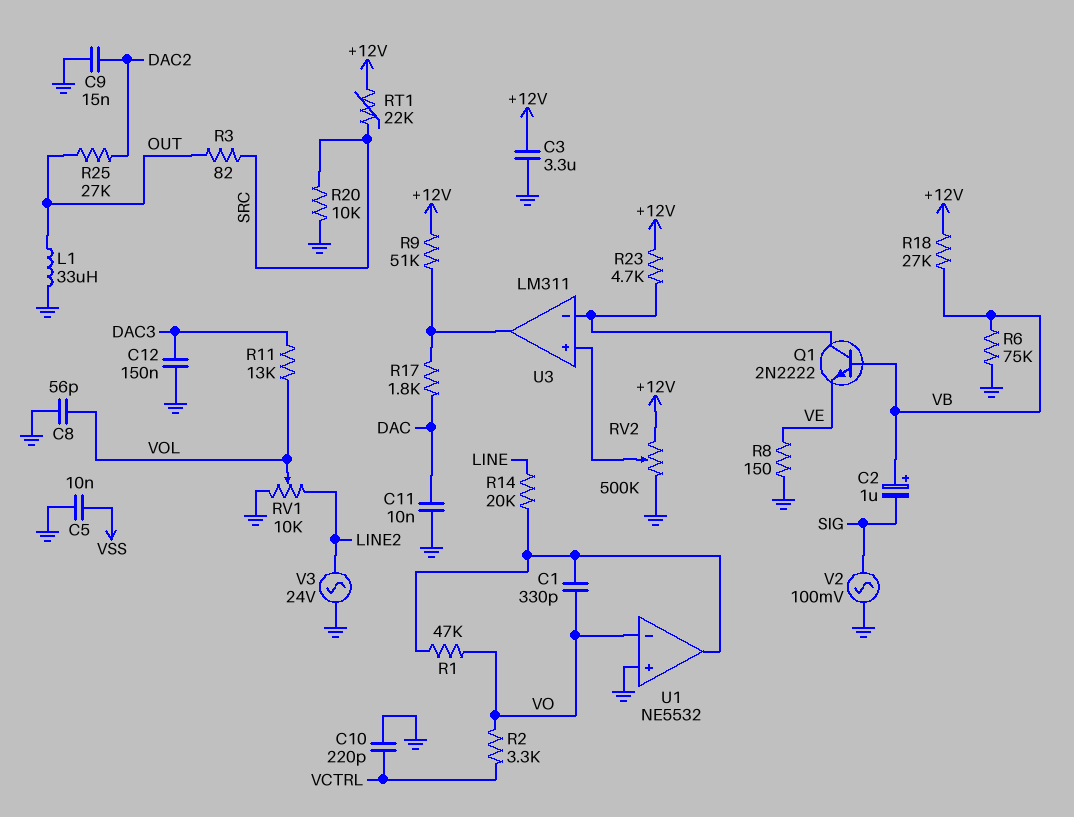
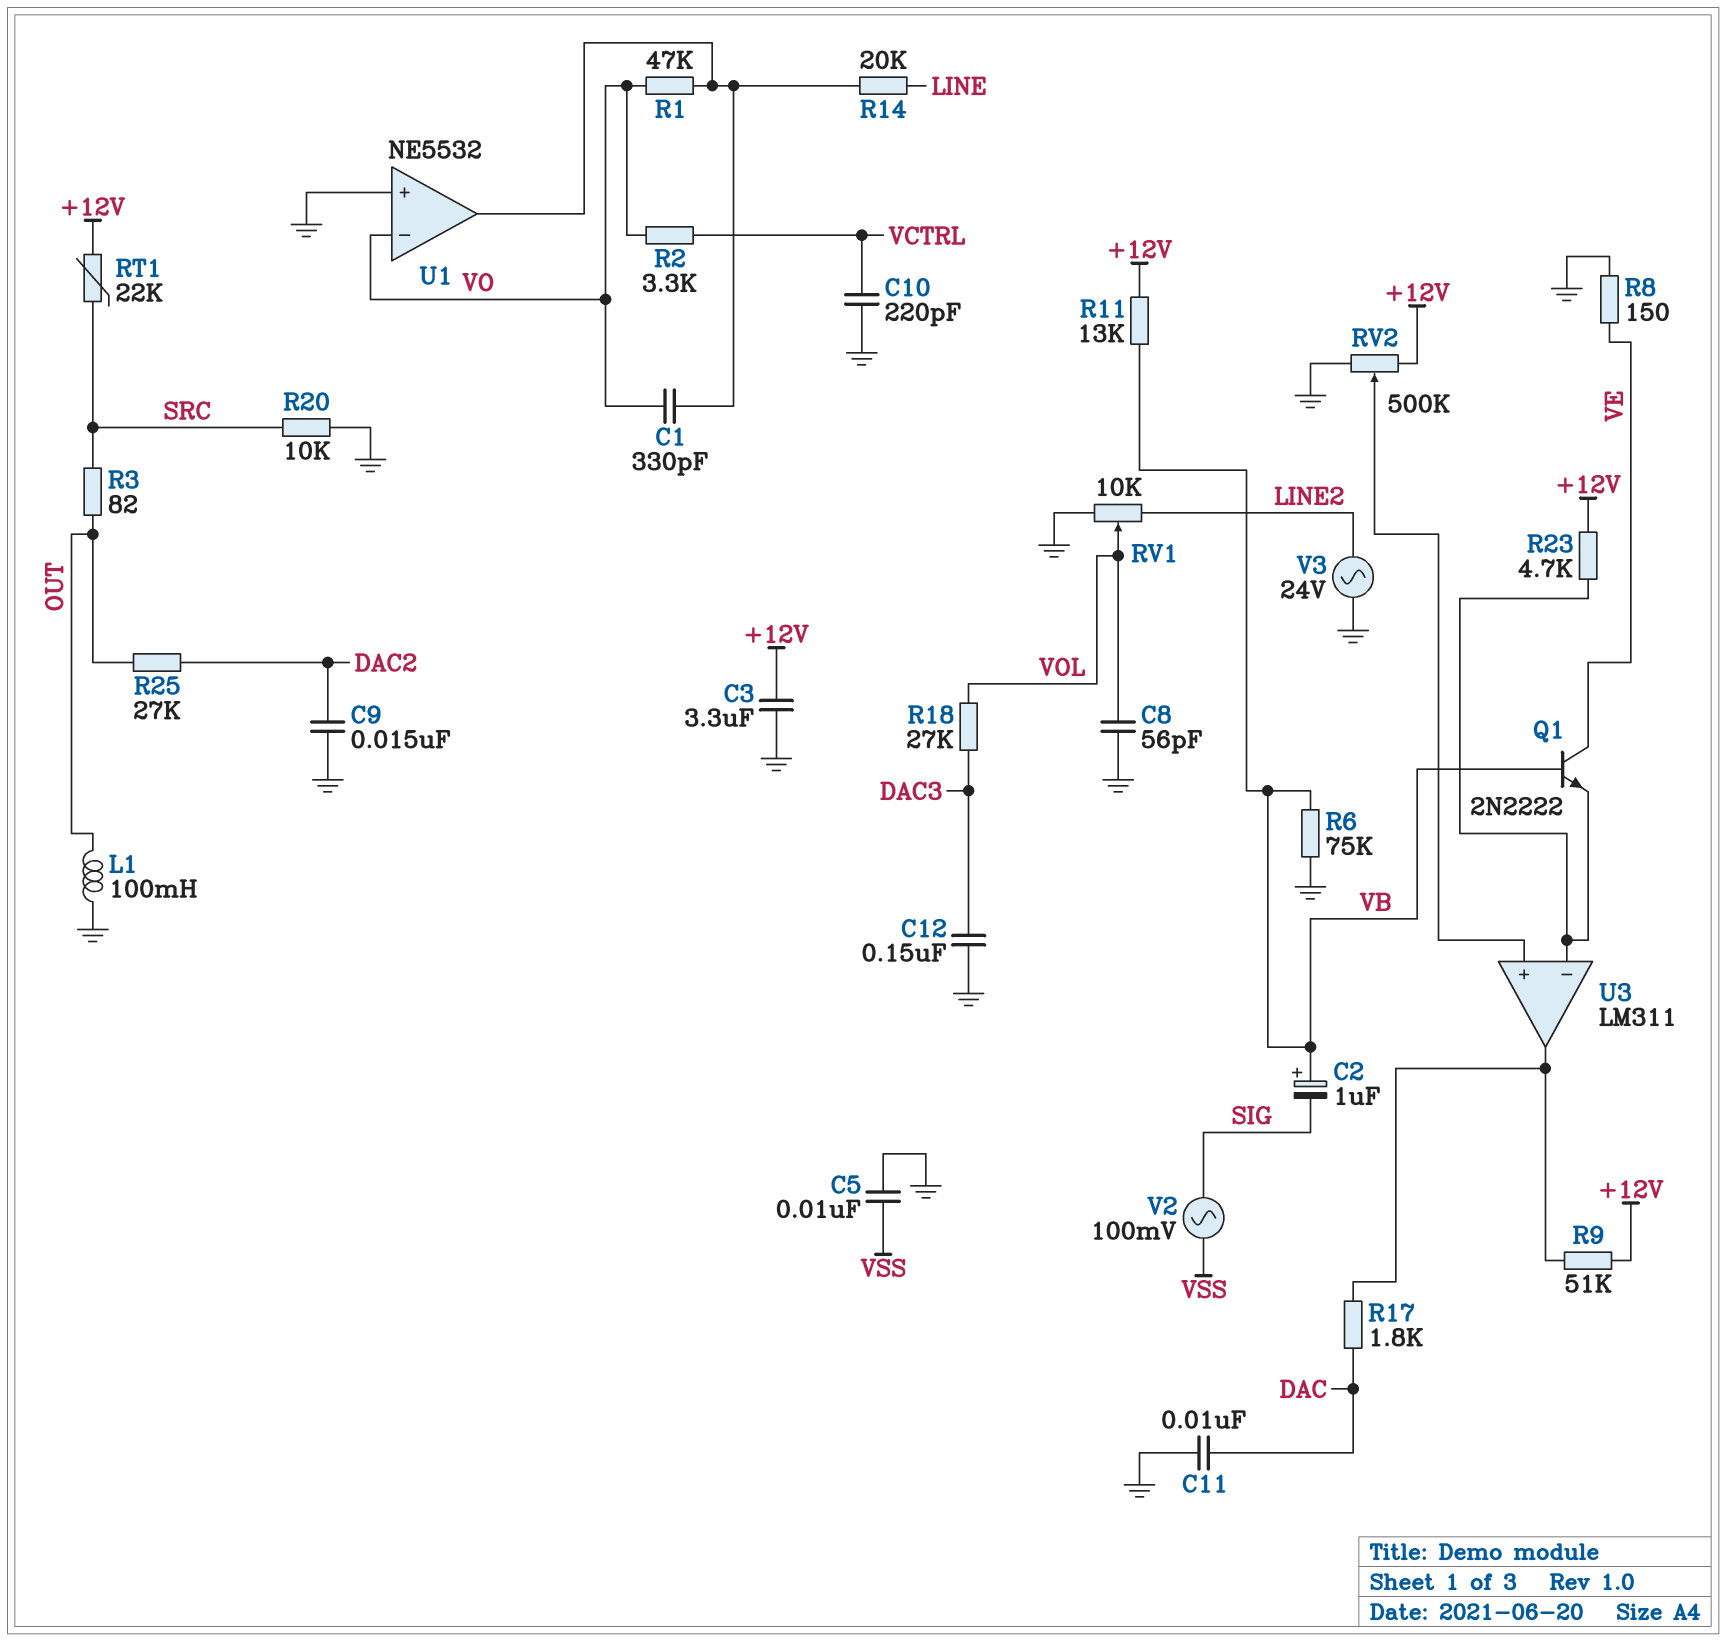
L1: 33uH (GND, OUT) -> 100mH (GND, OUT)
Q1: NPN 2N2222 (B VB, C U3/in-, E VE) -> NPN 2N2222 (B VB, C VE, E U3/in-)
R11: 13k (DAC3, VOL) -> 13k (+12V, VB)
R18: 27k (+12V, VB) -> 27k (DAC3, VOL)
V2: AC 100mV (GND, SIG) -> AC 100mV (SIG, VSS)

